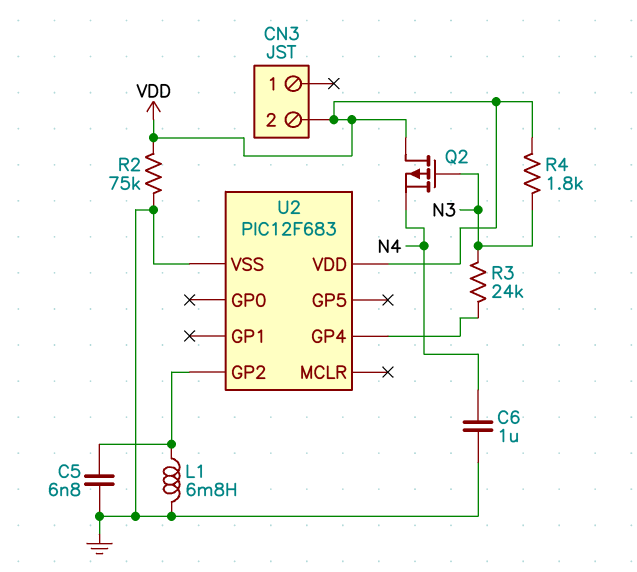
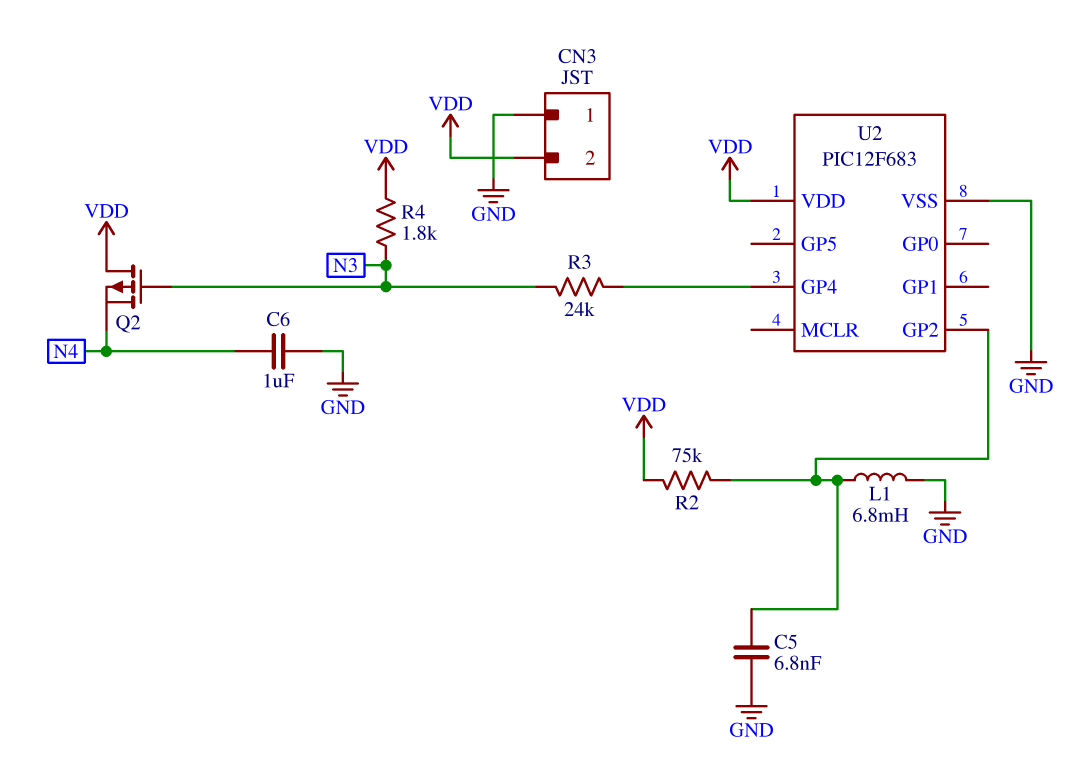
CN3 pin 1: none -> GND
R2: 75k (GND, VDD) -> 75k (U2/GP2, VDD)

